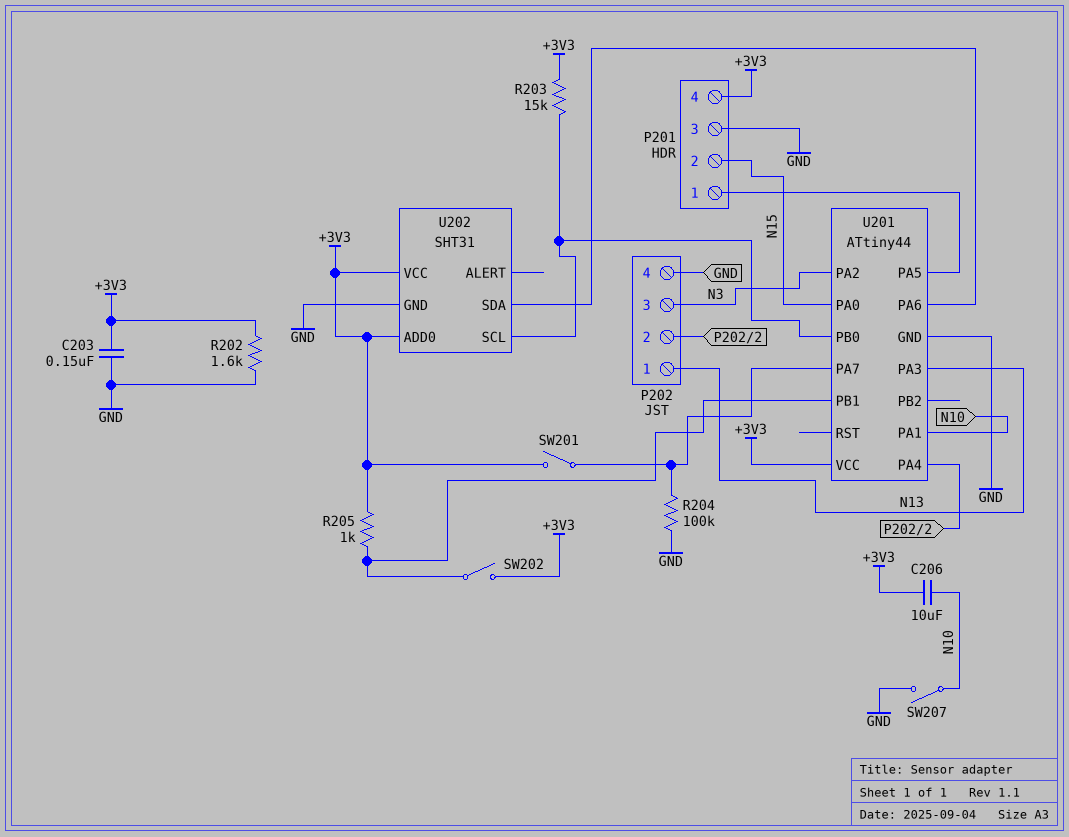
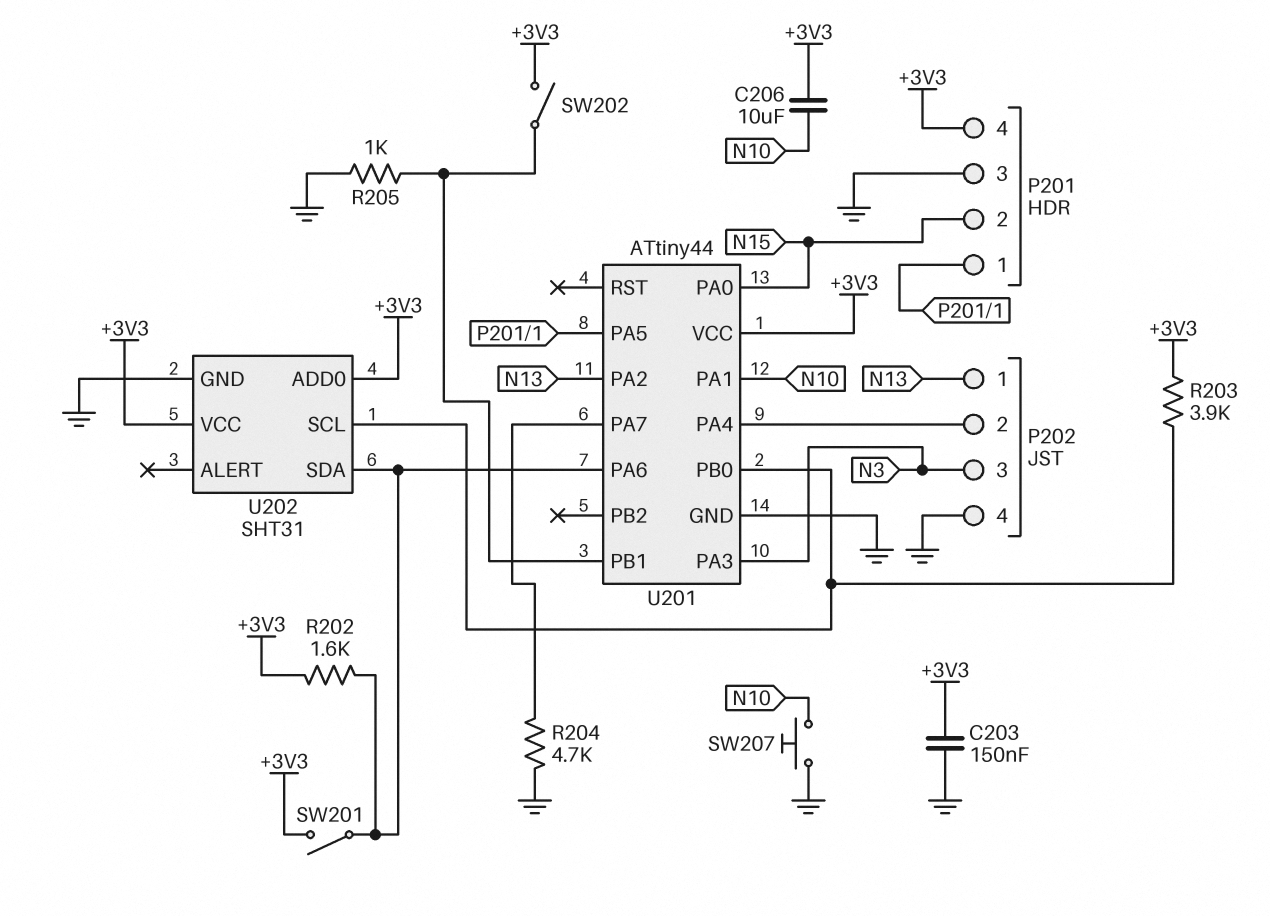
R202: 1.6k (+3V3, GND) -> 1.6k (+3V3, U201/PA6)
R203: 15k (+3V3, U201/PB0) -> 3.9k (+3V3, U201/PB0)
R204: 100k (GND, U201/PA7) -> 4.7k (GND, U201/PA7)
R205: 1k (+3V3, U201/PB1) -> 1k (GND, U201/PB1)
SW201: switch (+3V3, U201/PA7) -> switch (+3V3, U201/PA6)
SW207: switch (GND, N10) -> button (GND, N10)
U201 pin PA2: N3 -> N13
U201 pin PA3: N13 -> N3

